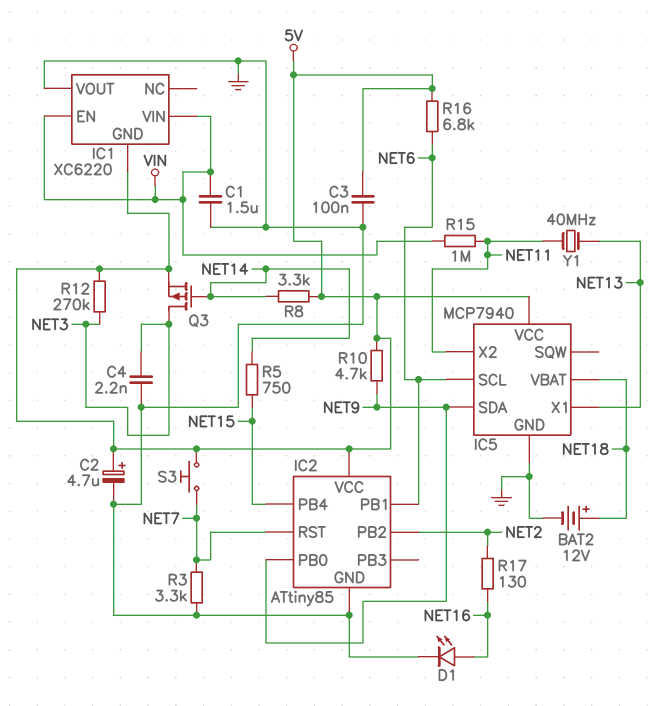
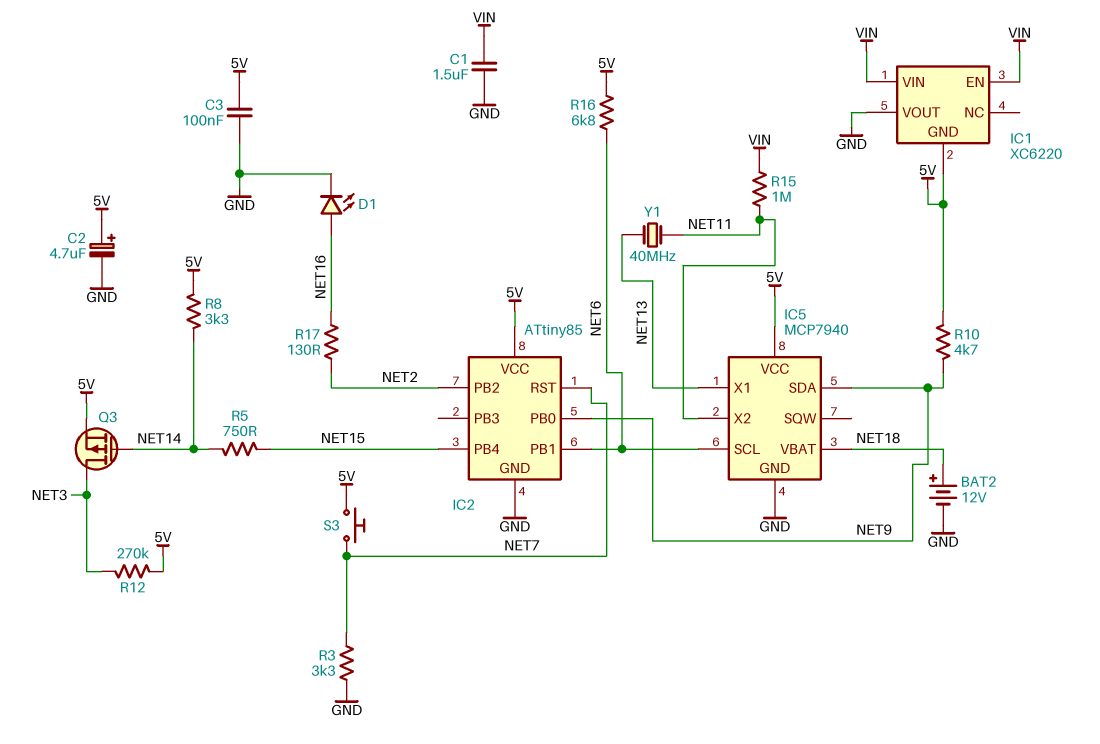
C4: 2.2nF (GND, NET3) -> none

